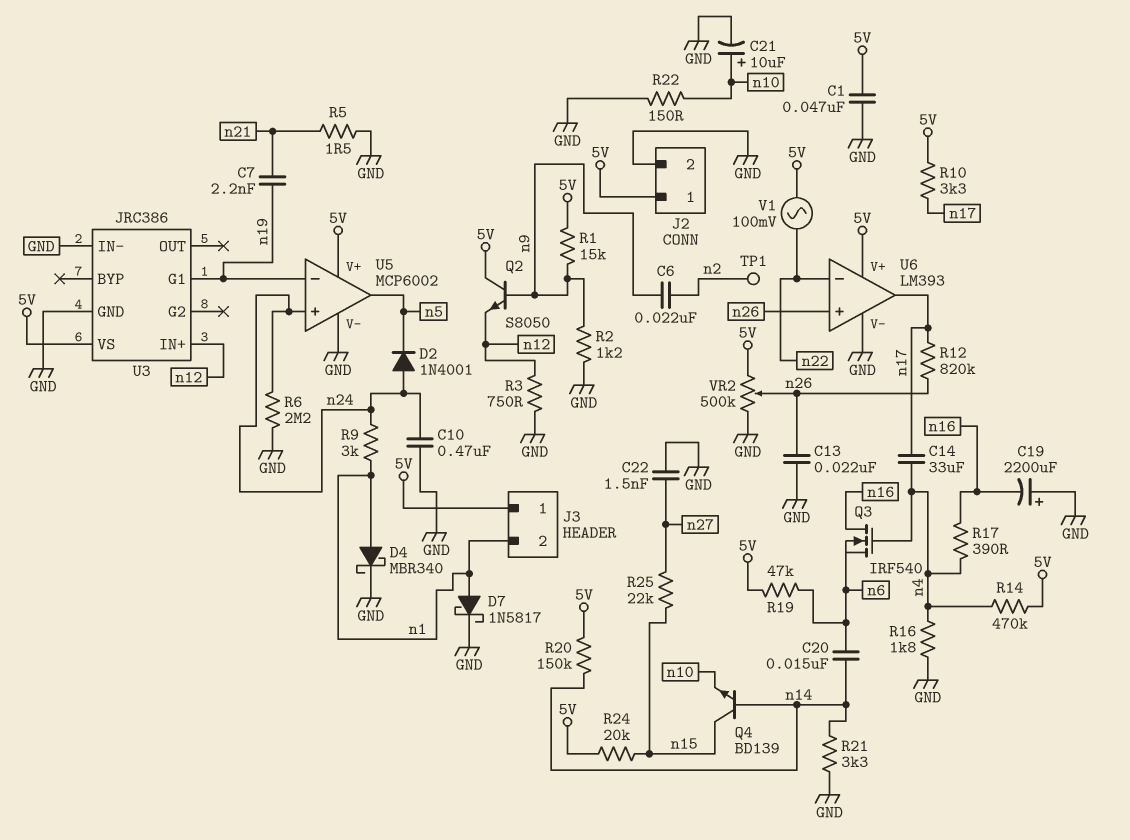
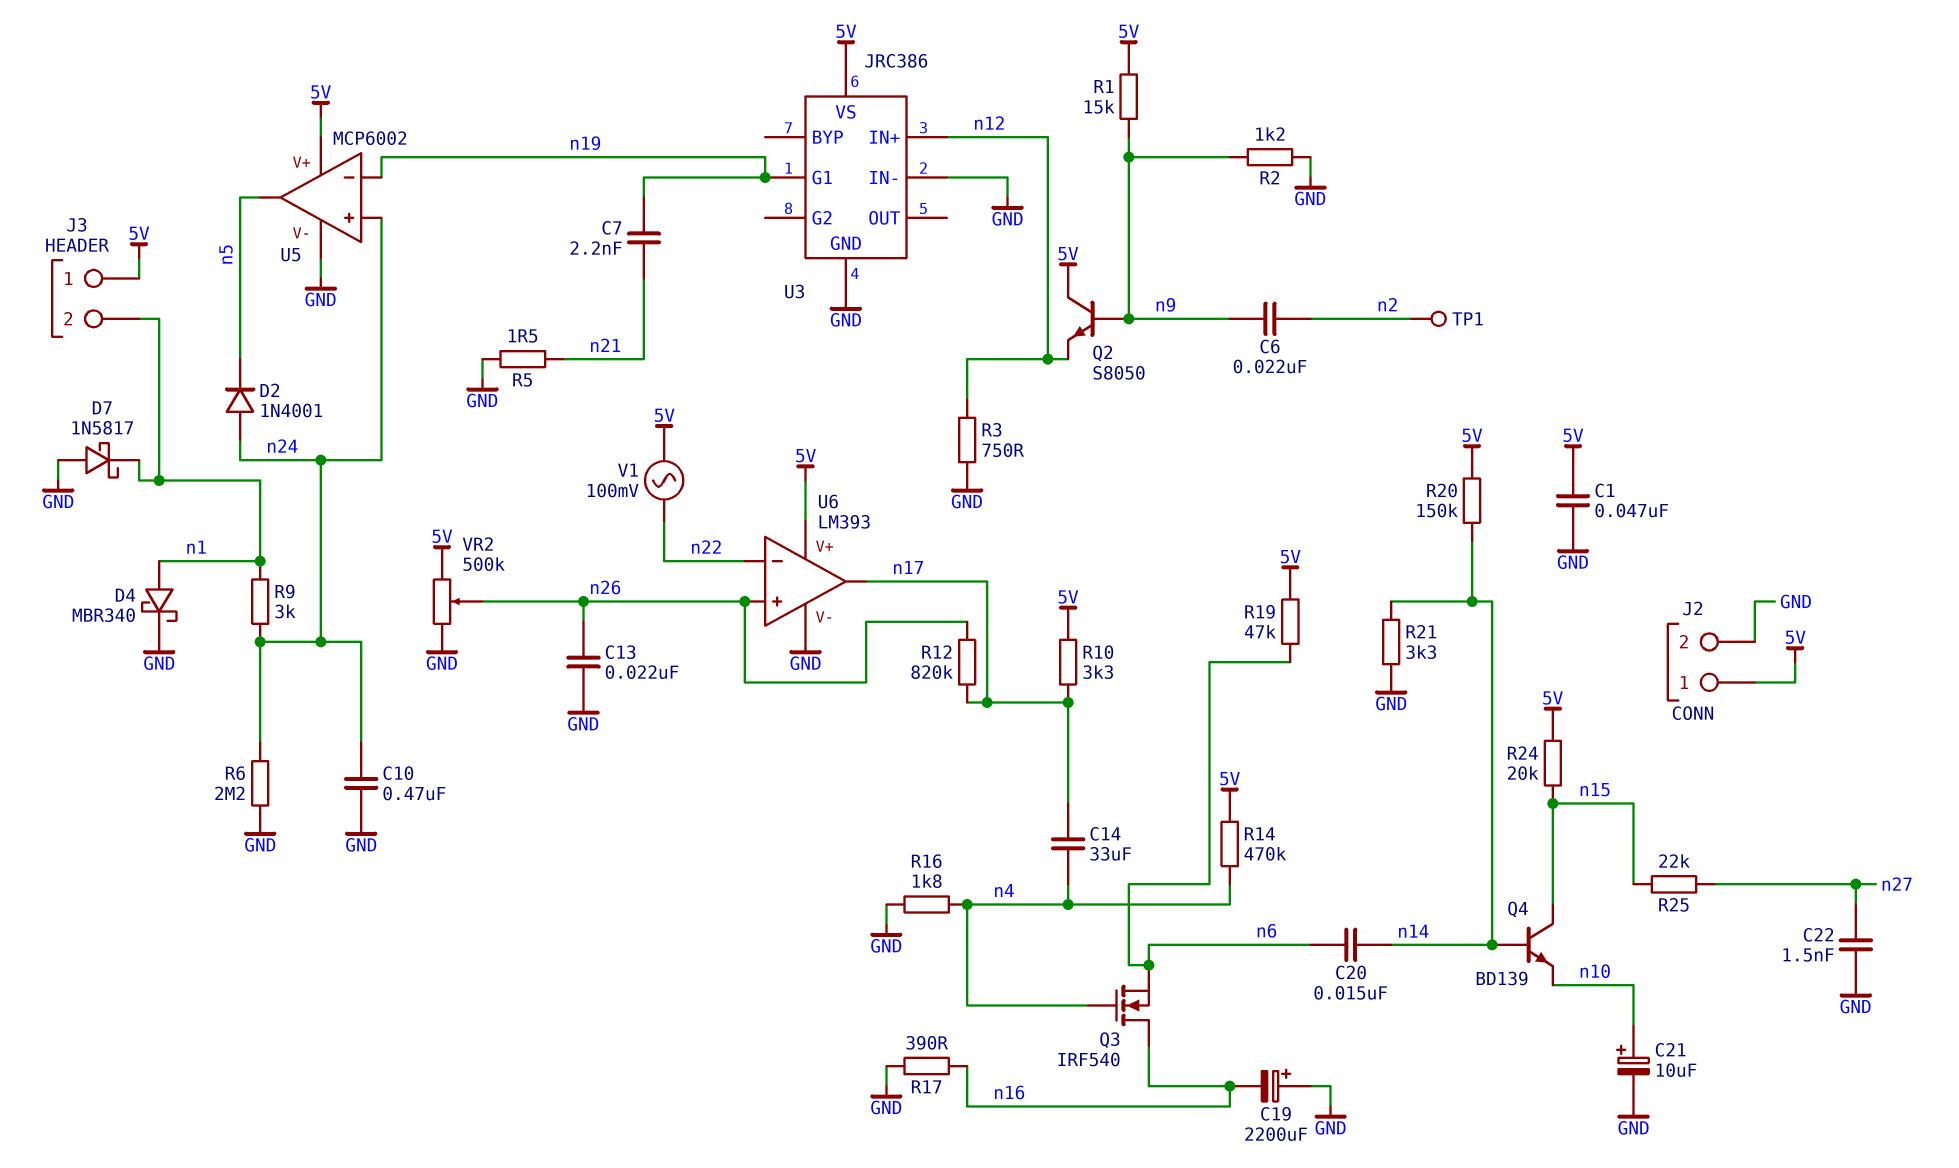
D7: schottky 1N5817 (A n1, K GND) -> schottky 1N5817 (A GND, K n1)
R17: 390 (n4, n16) -> 390 (GND, n16)
R22: 150 (GND, n10) -> none

